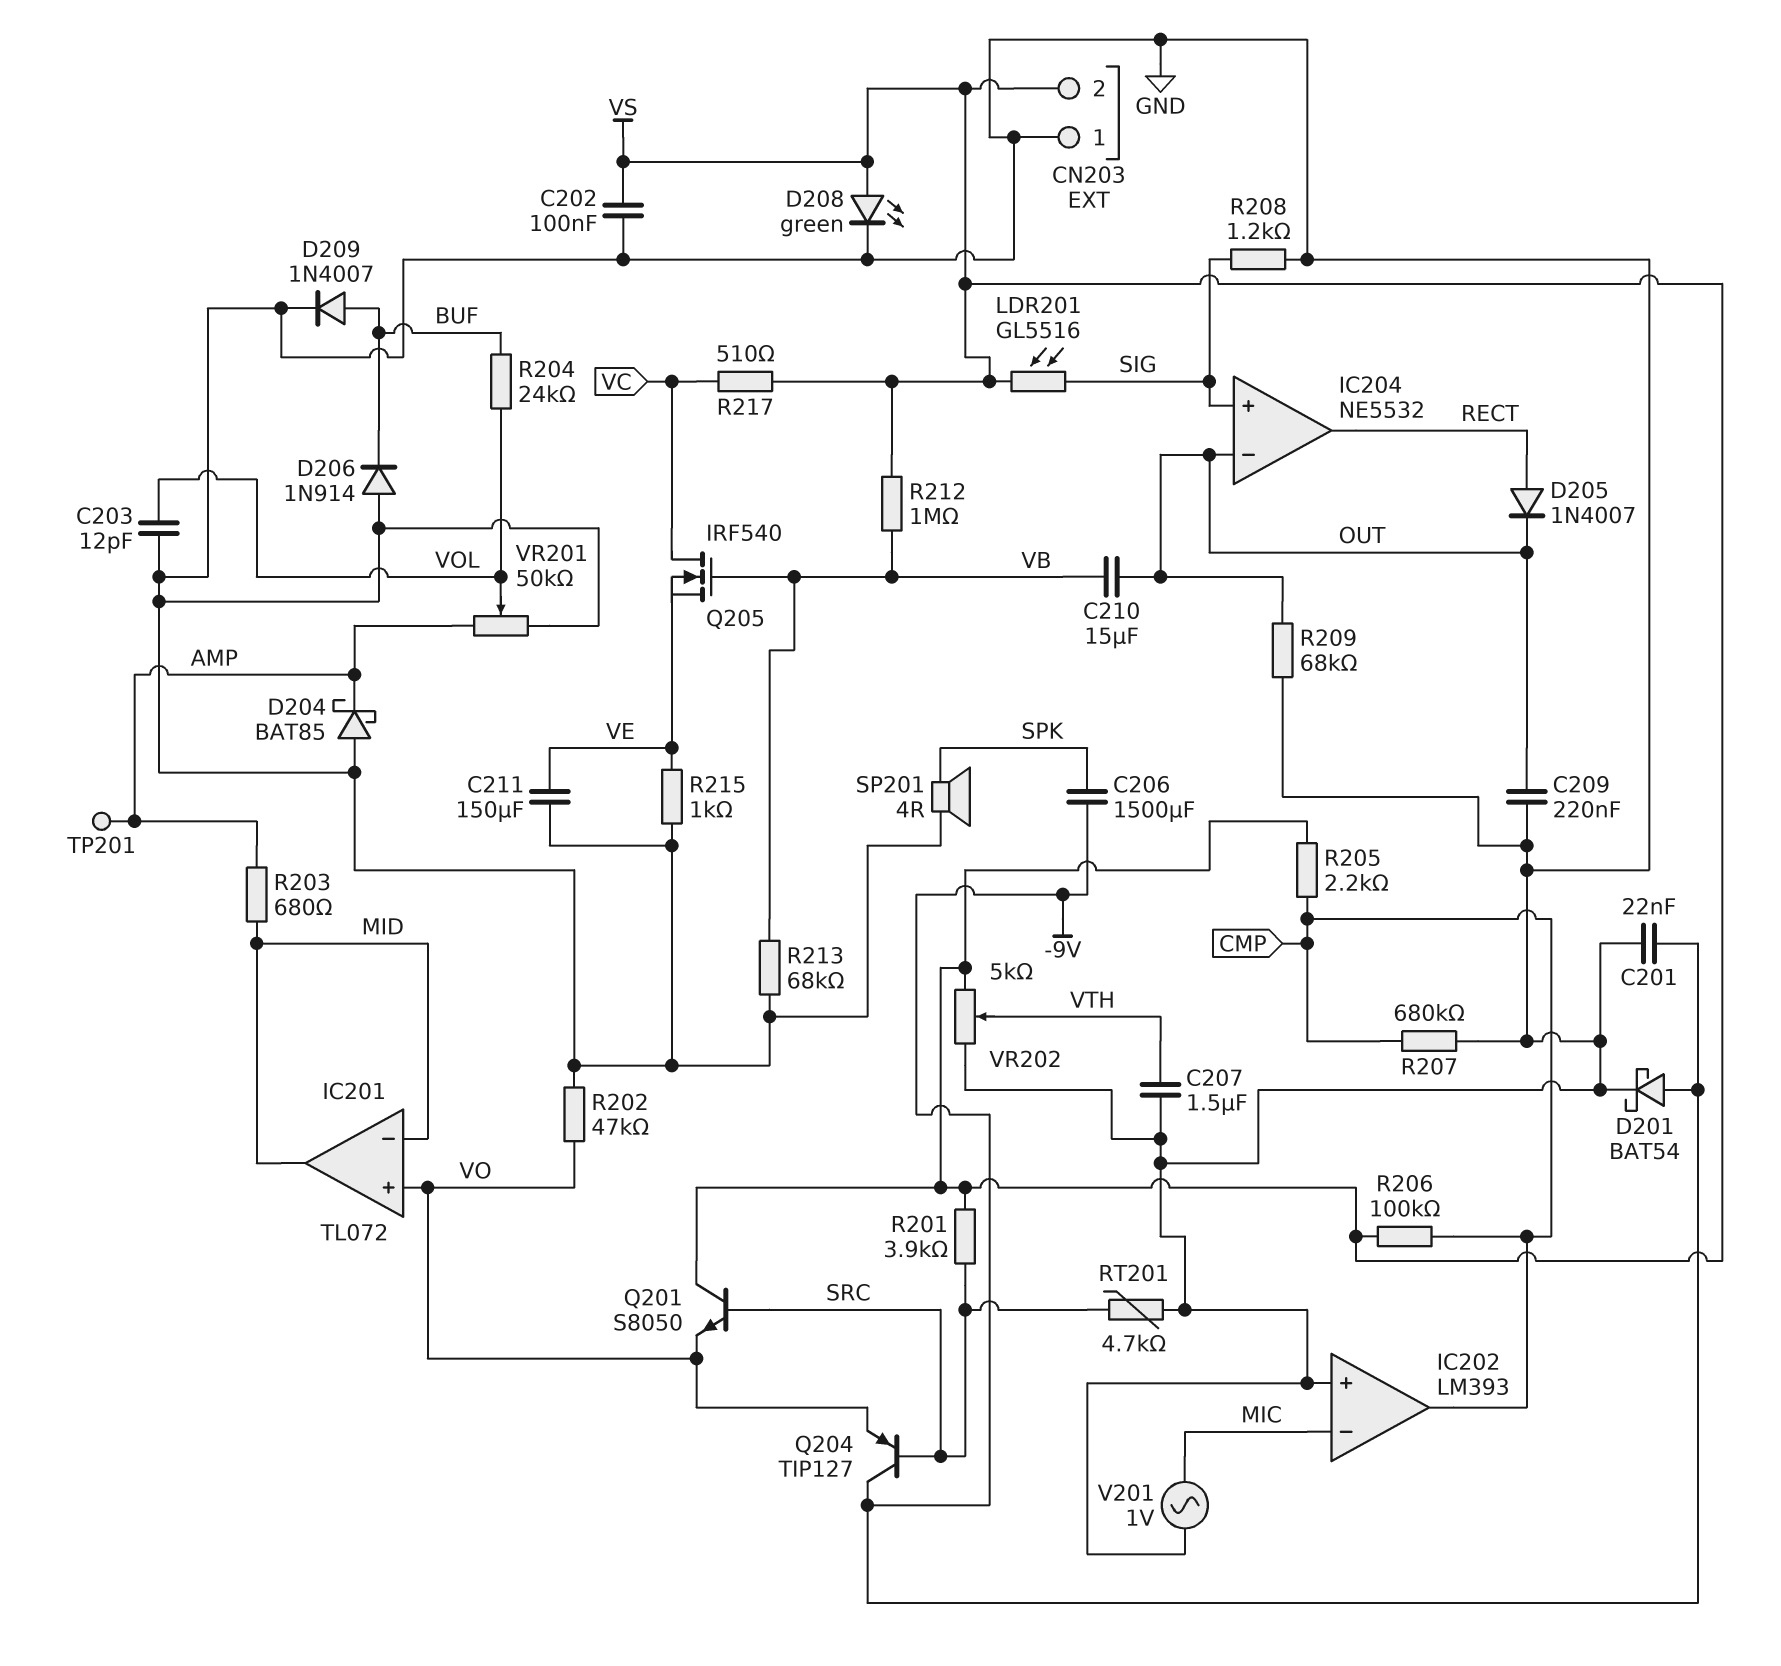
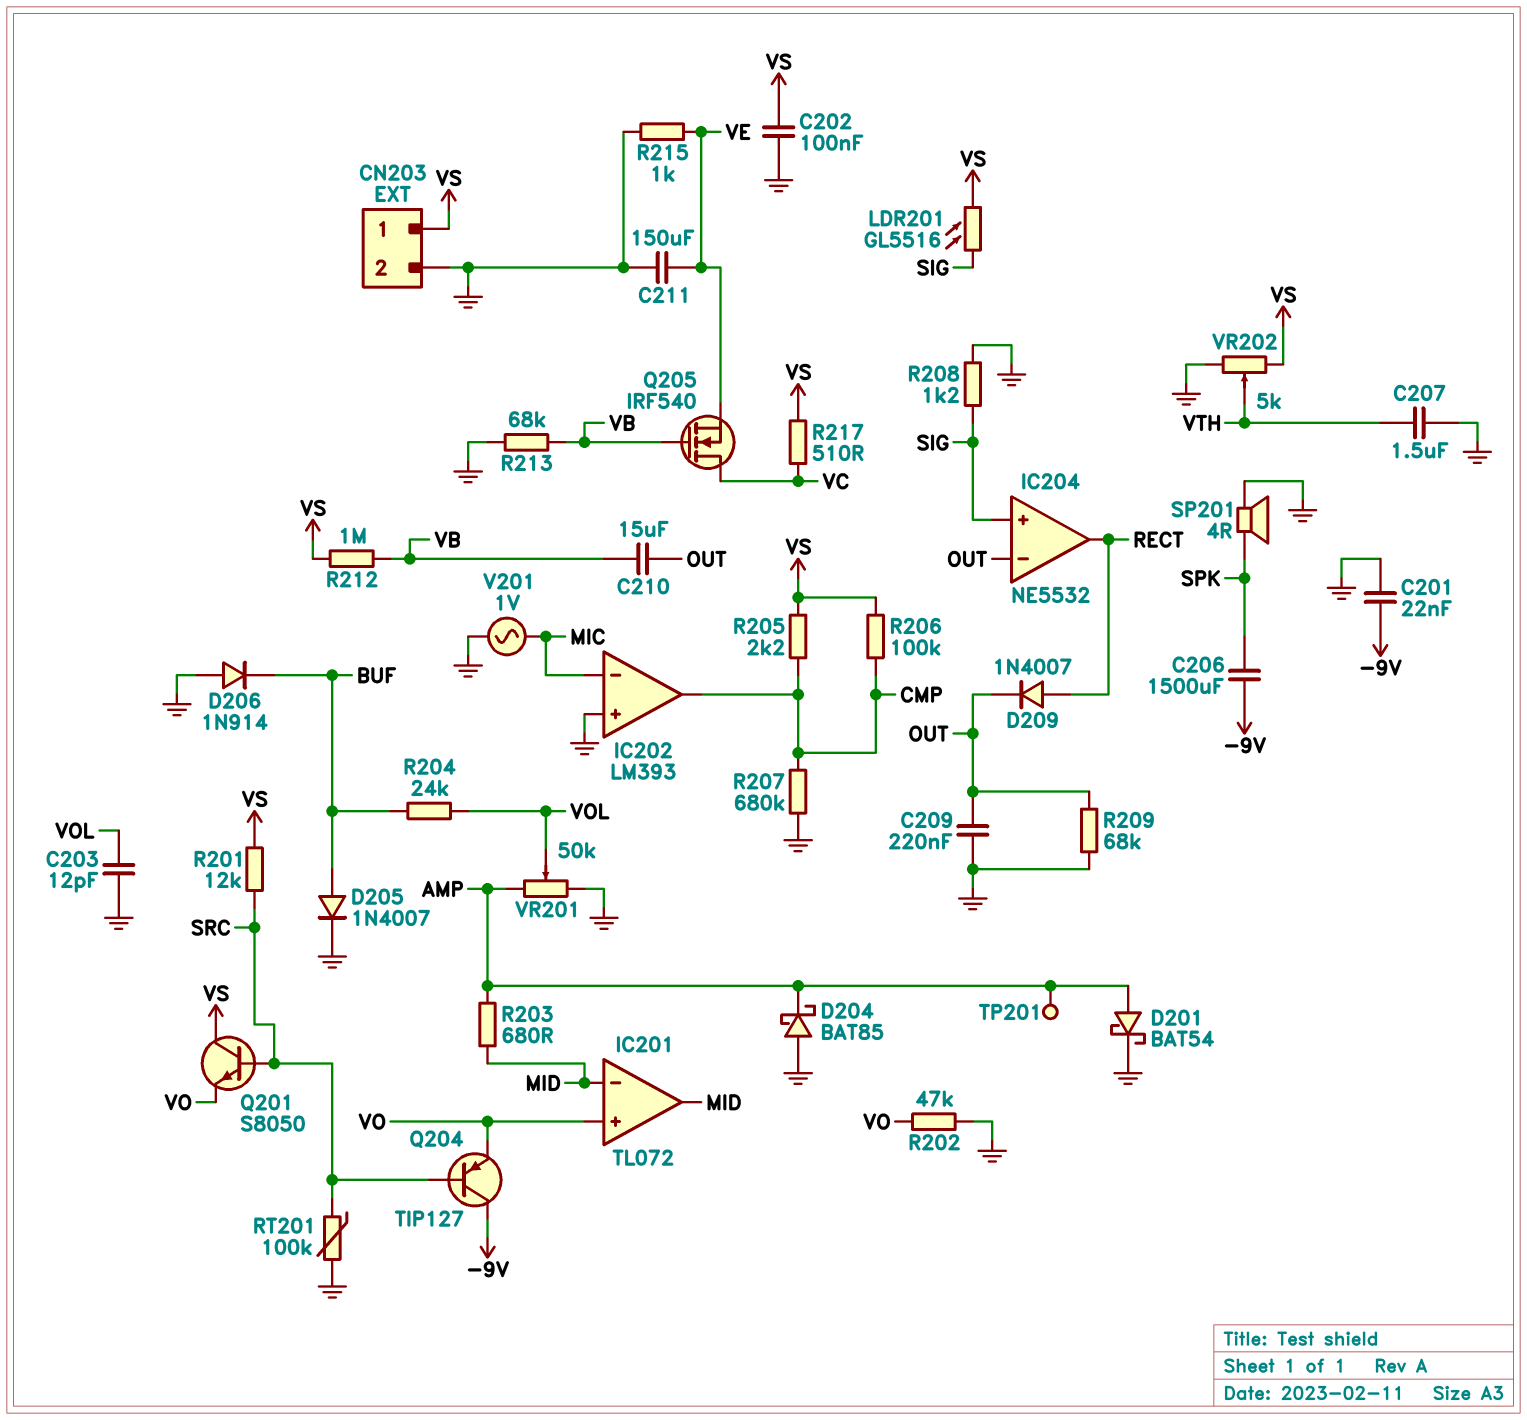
CN203 pin 1: GND -> VS
CN203 pin 2: VS -> GND
D201: schottky BAT54 (A -9V, K GND) -> schottky BAT54 (A AMP, K GND)
D205: diode 1N4007 (A RECT, K OUT) -> diode 1N4007 (A BUF, K GND)
D208: LED green (A VS, K GND) -> none
D209: diode 1N4007 (A BUF, K GND) -> diode 1N4007 (A RECT, K OUT)
R201: 3.9k (SRC, VS) -> 12k (SRC, VS)
RT201: 4.7k (GND, SRC) -> 100k (GND, SRC)

